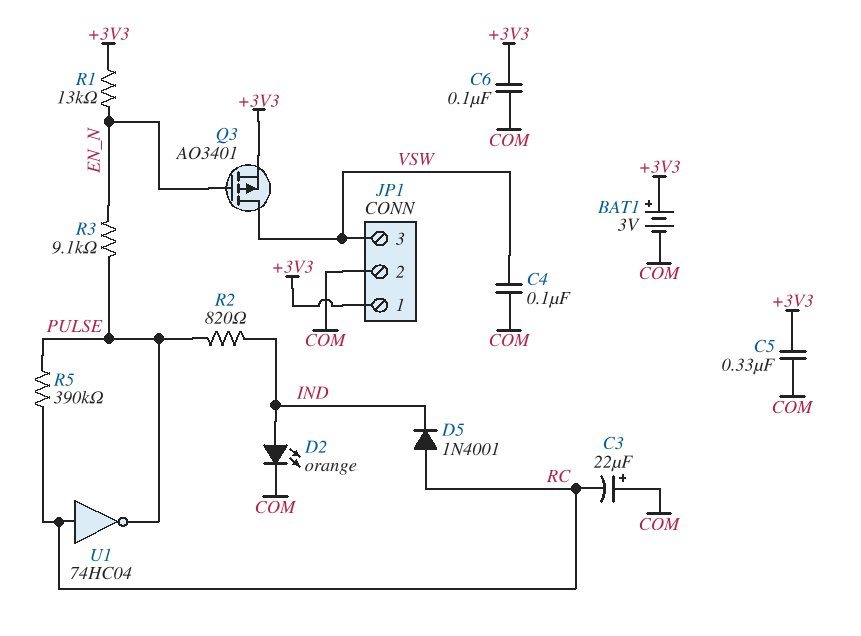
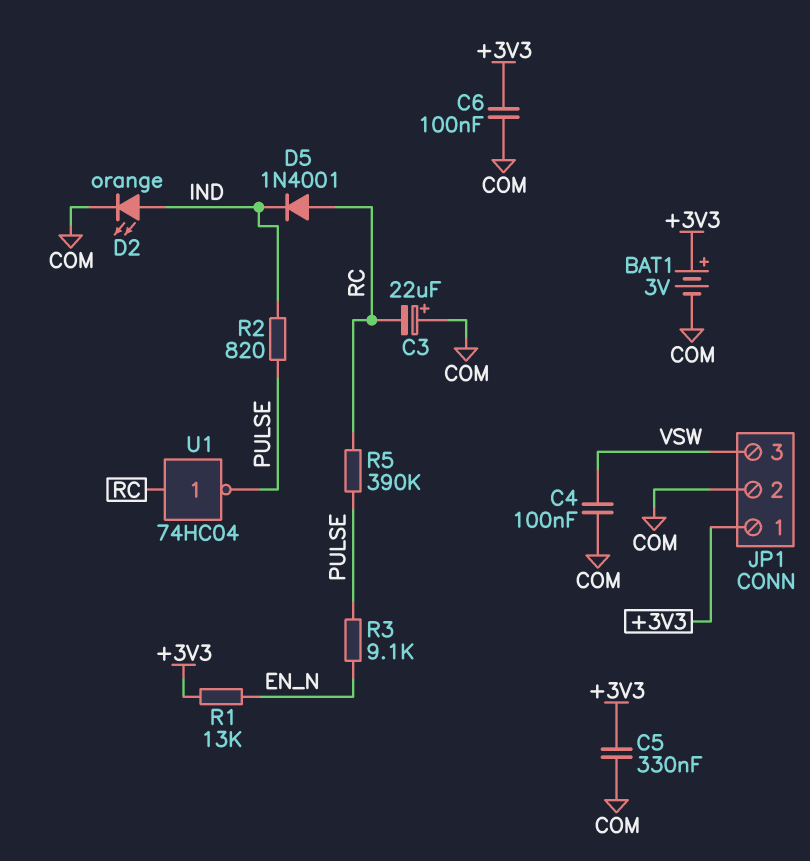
Q3: PMOS AO3401 (G EN_N, D VSW, S +3V3) -> none

